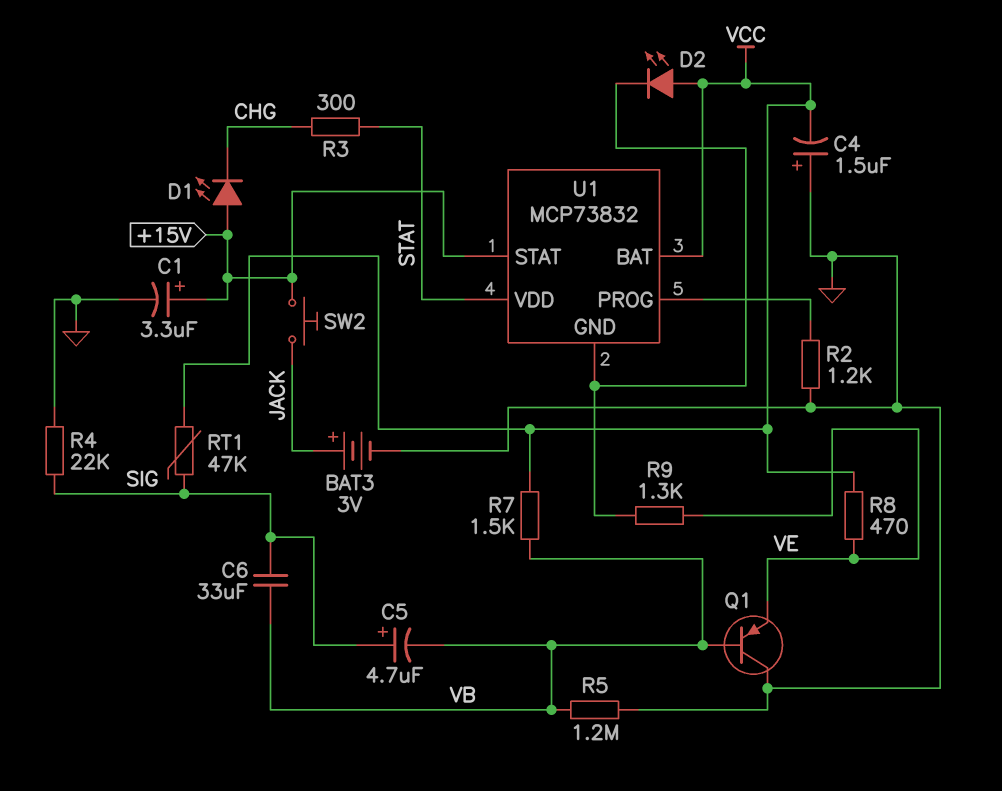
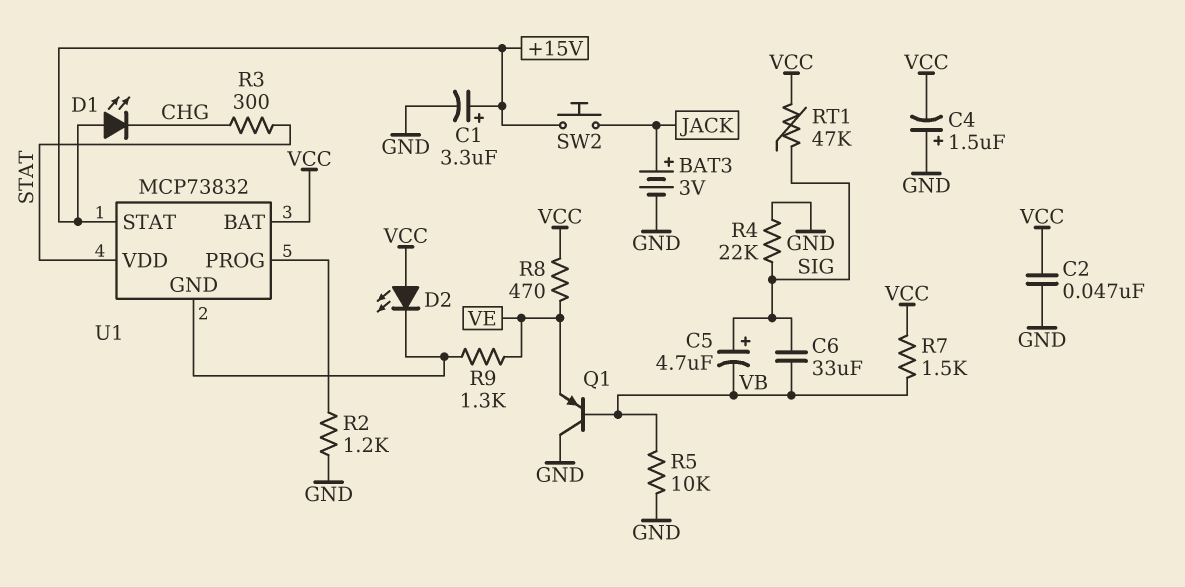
C2: none -> 47nF (GND, VCC)
R5: 1.2M (GND, VB) -> 10k (GND, VB)

